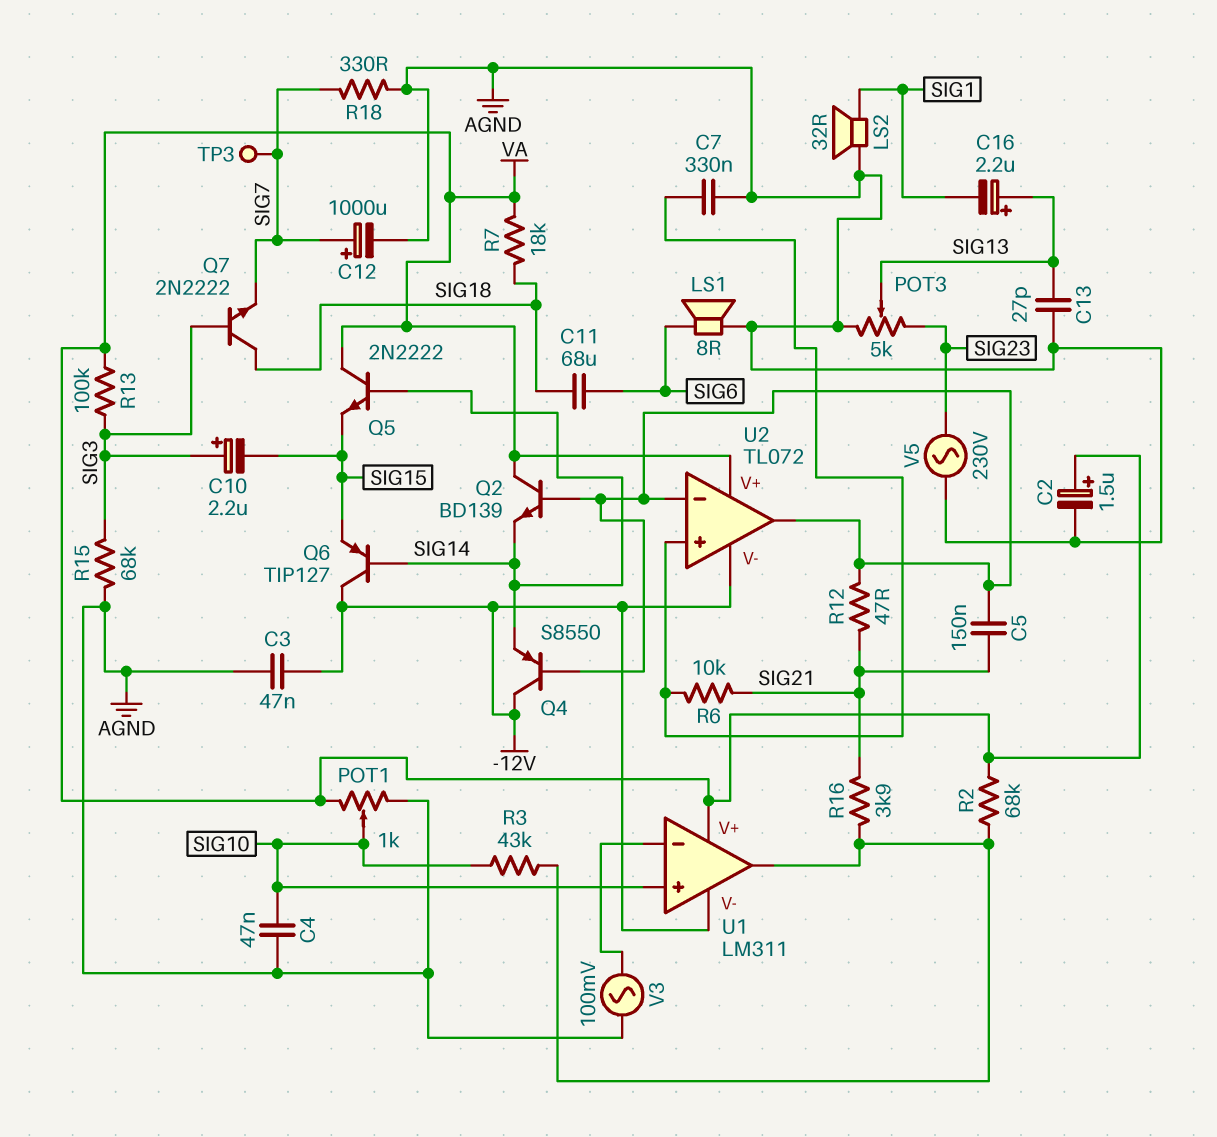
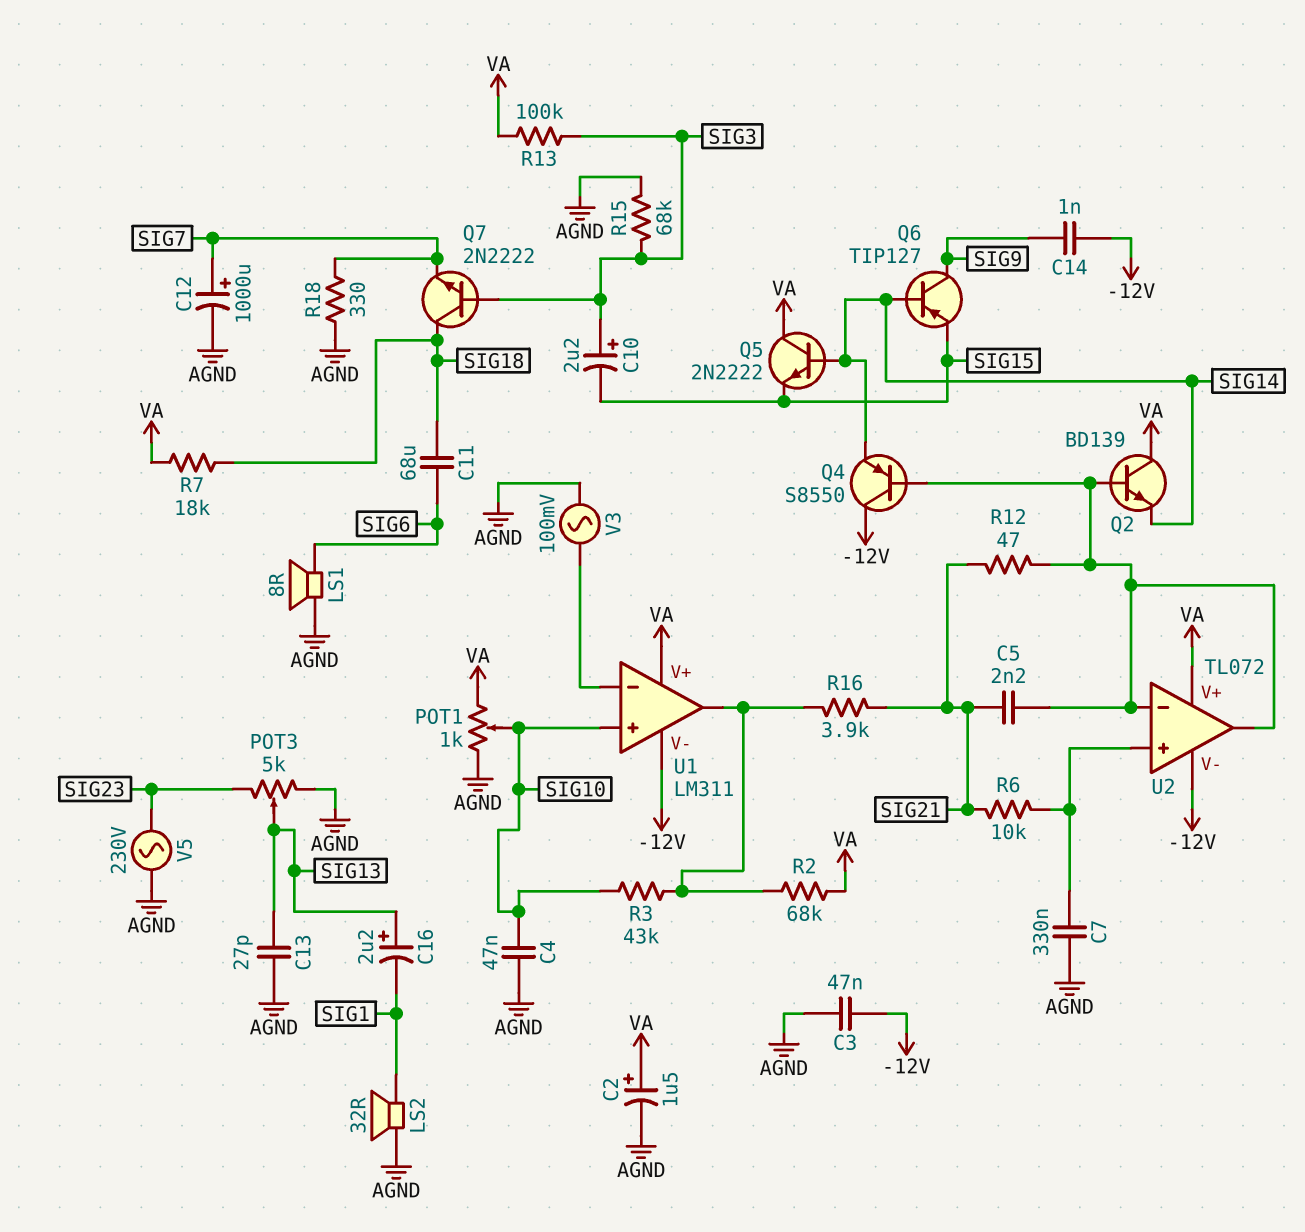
C5: 150nF (SIG21, U2/in-) -> 2.2nF (SIG21, U2/in-)
C14: none -> 1nF (-12V, SIG9)
Q6: PNP TIP127 (B SIG14, C -12V, E SIG15) -> PNP TIP127 (B SIG14, C SIG9, E SIG15)
TP3: test point (SIG7) -> none

